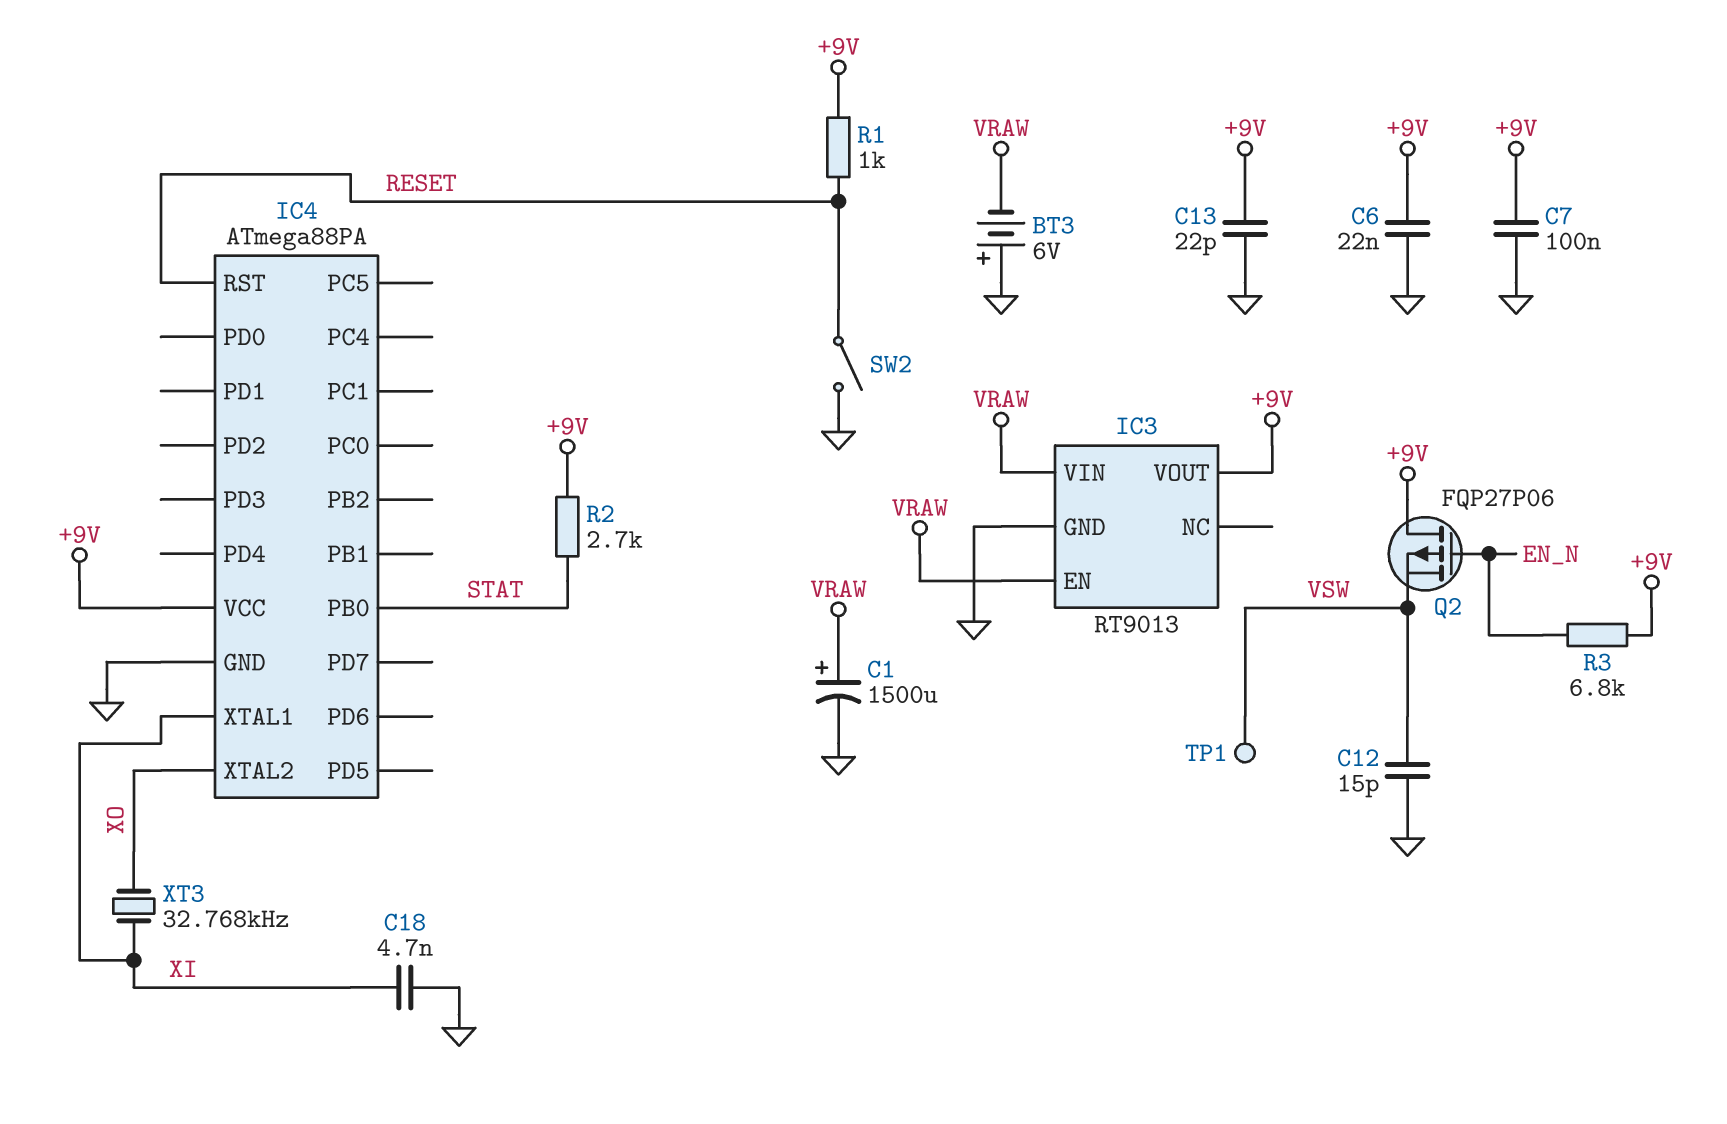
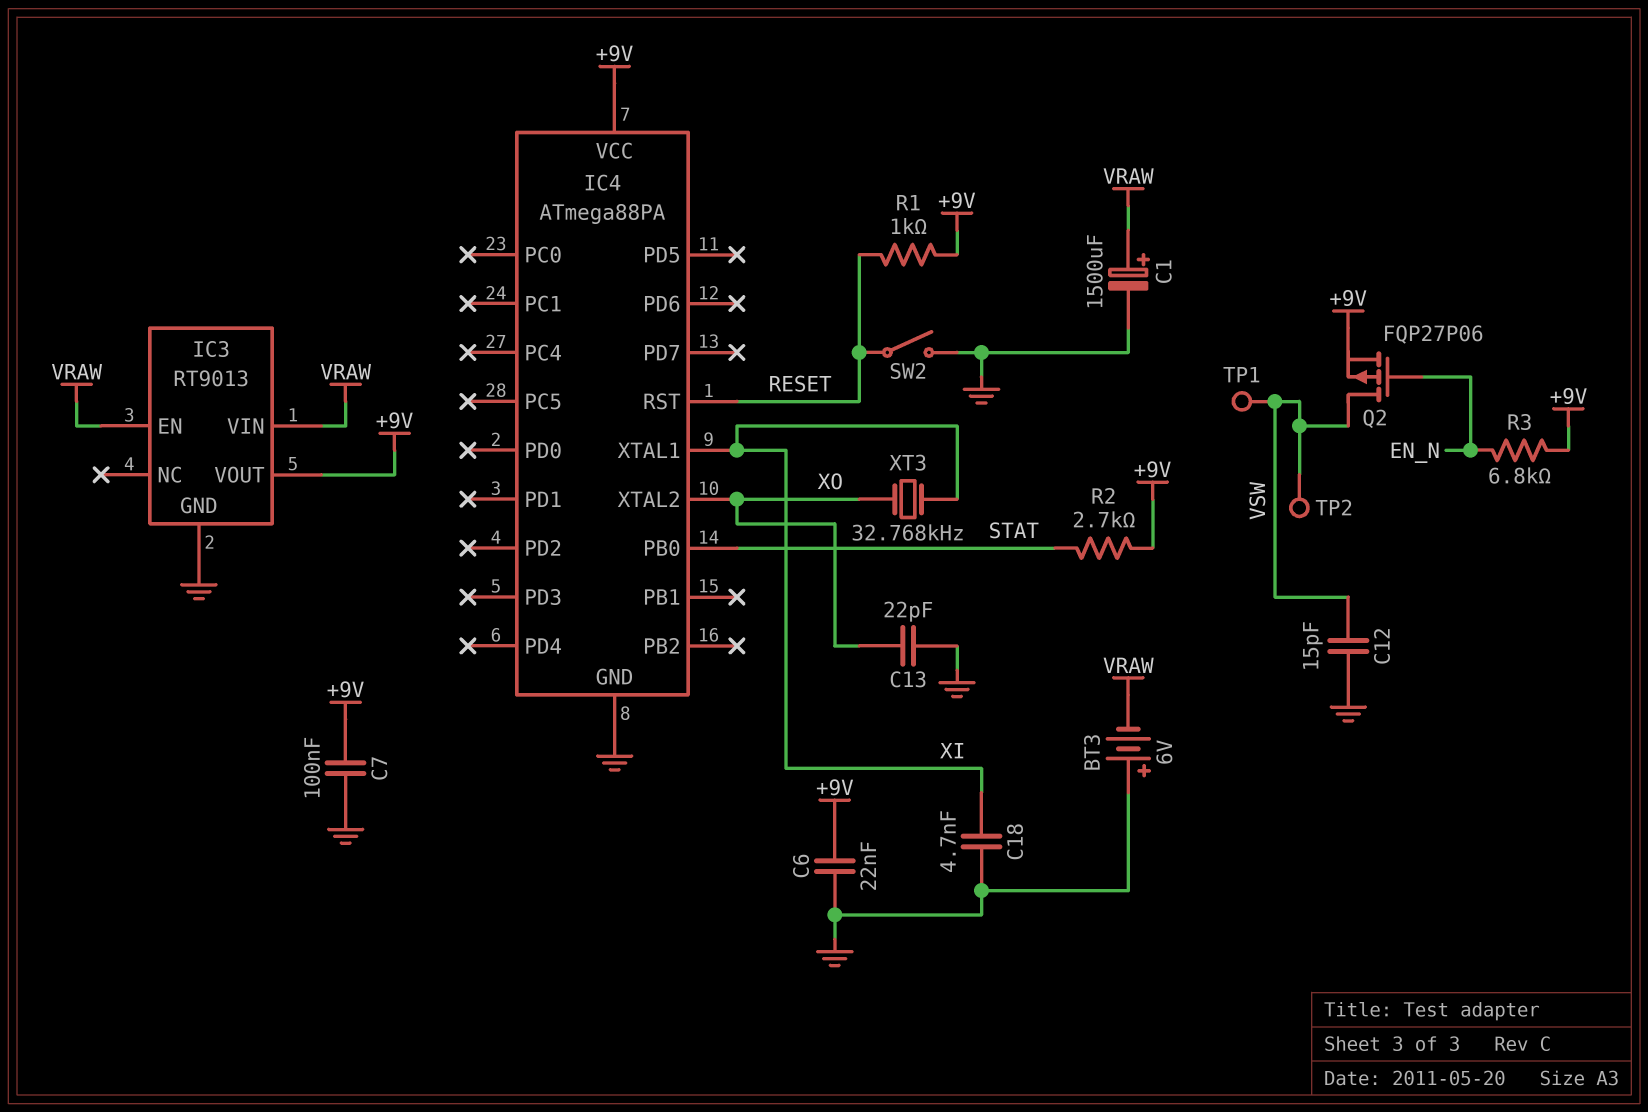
C13: 22pF (+9V, GND) -> 22pF (GND, XO)
Q2: PMOS FQP27P06 (G EN_N, D +9V, S VSW) -> PMOS FQP27P06 (G EN_N, D VSW, S +9V)
TP2: none -> test point (VSW)

